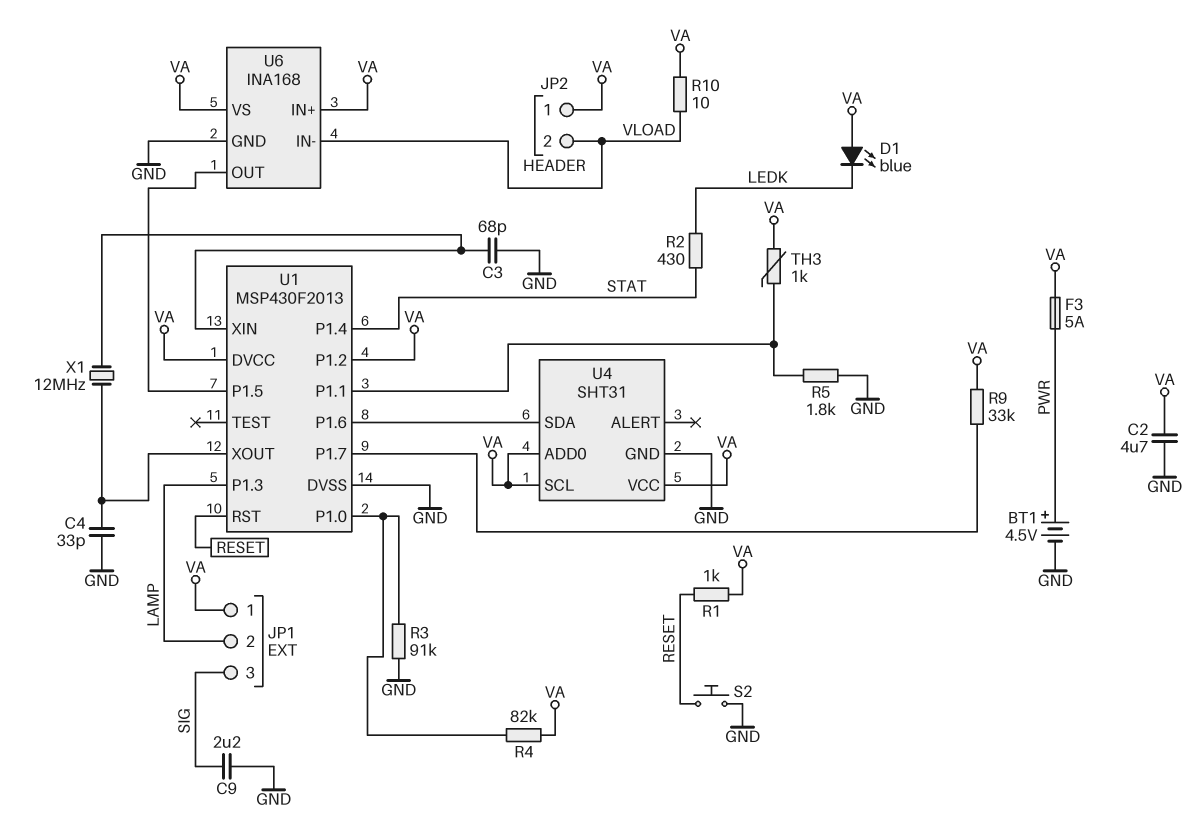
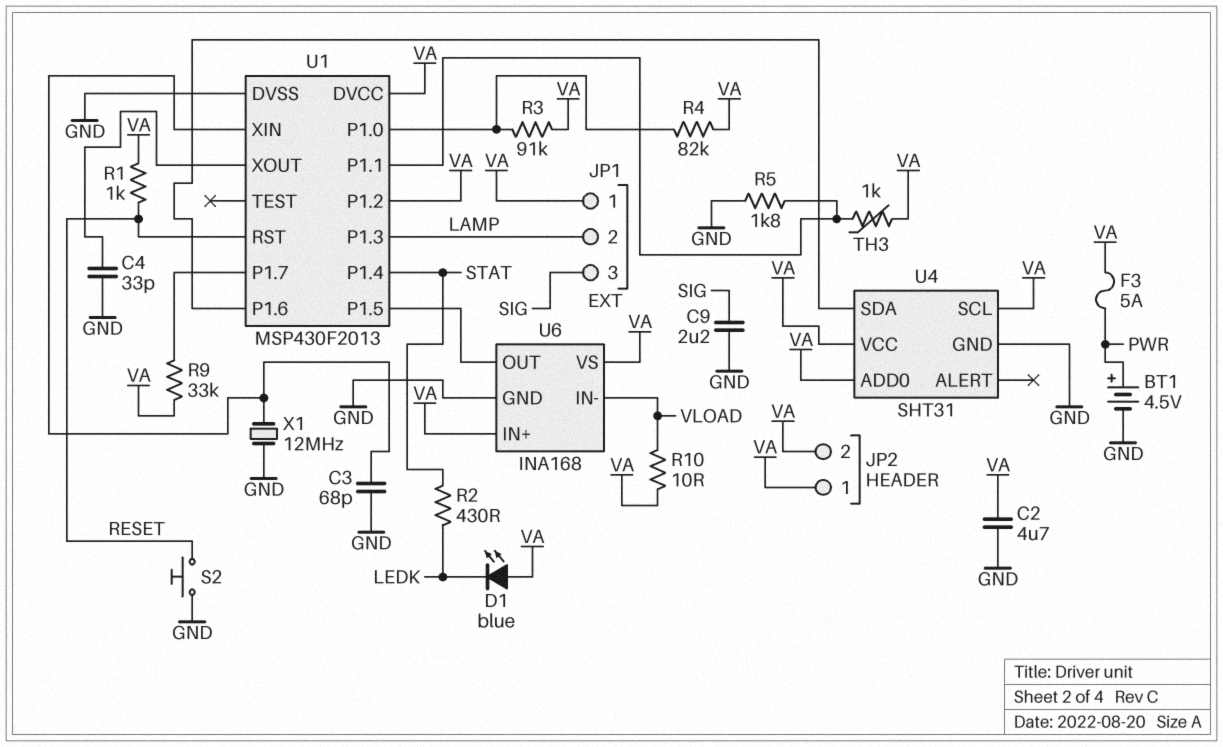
JP2 pin 2: VLOAD -> VA
R3: 91k (GND, U1/P1.0) -> 91k (U1/P1.0, VA)
X1: 12MHz (U1/XIN, U1/XOUT) -> 12MHz (GND, U1/XIN)

